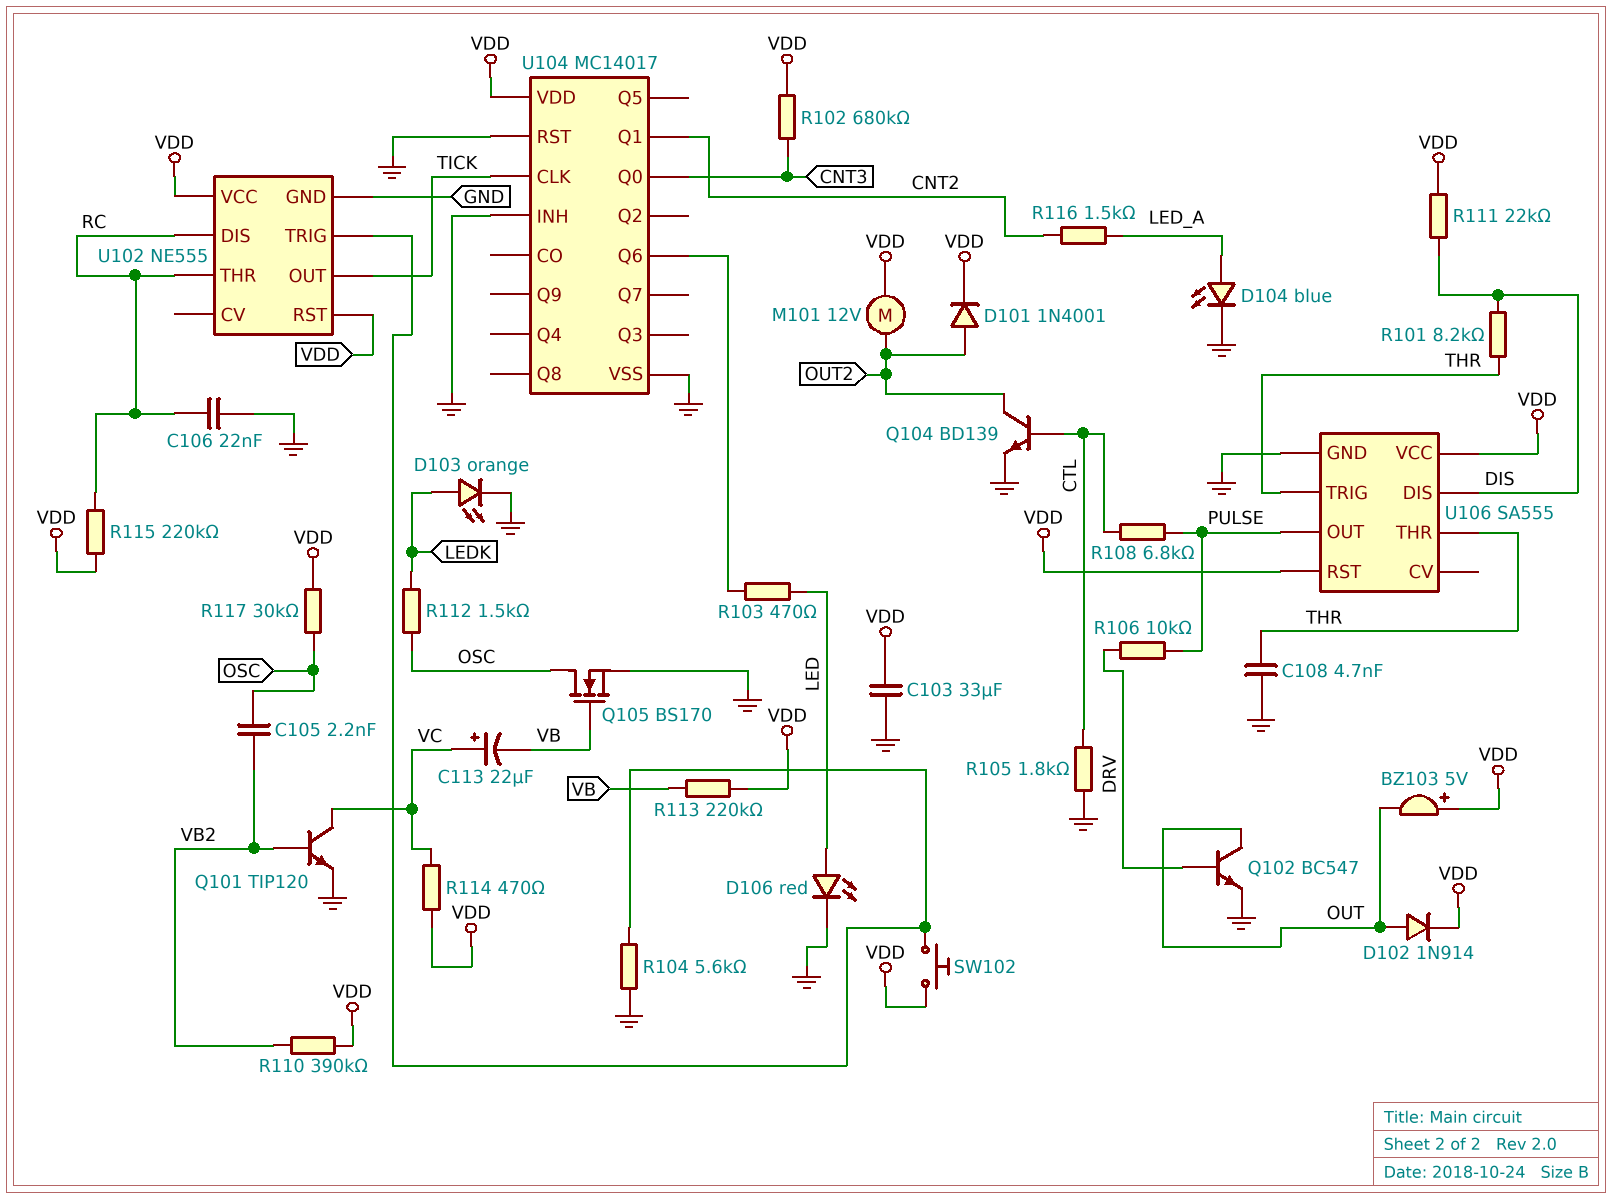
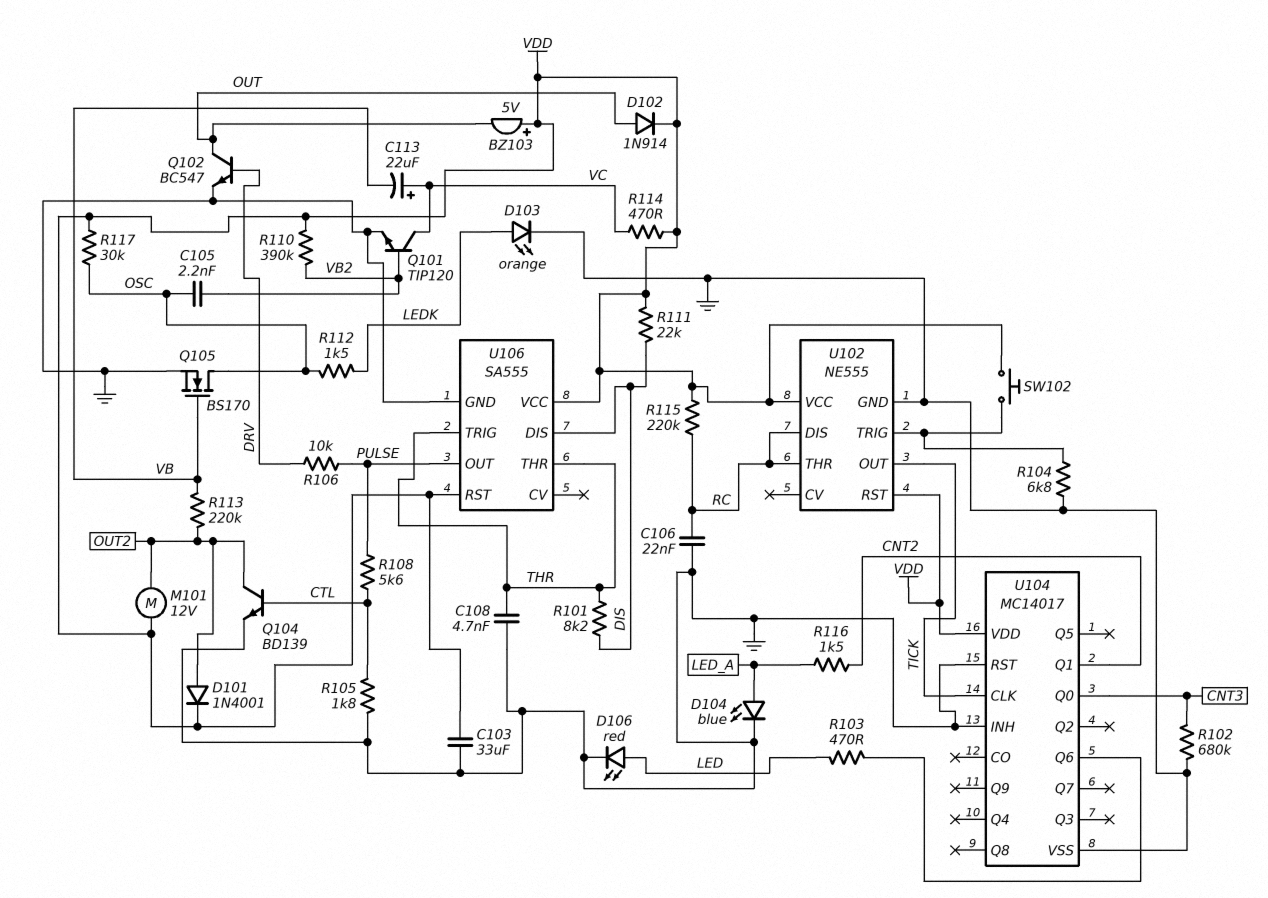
R102: 680k (CNT3, VDD) -> 680k (CNT3, GND)
R104: 5.6k (GND, U102/TRIG) -> 6.8k (GND, U102/TRIG)
R108: 6.8k (CTL, PULSE) -> 5.6k (CTL, PULSE)
R113: 220k (VB, VDD) -> 220k (OUT2, VB)

